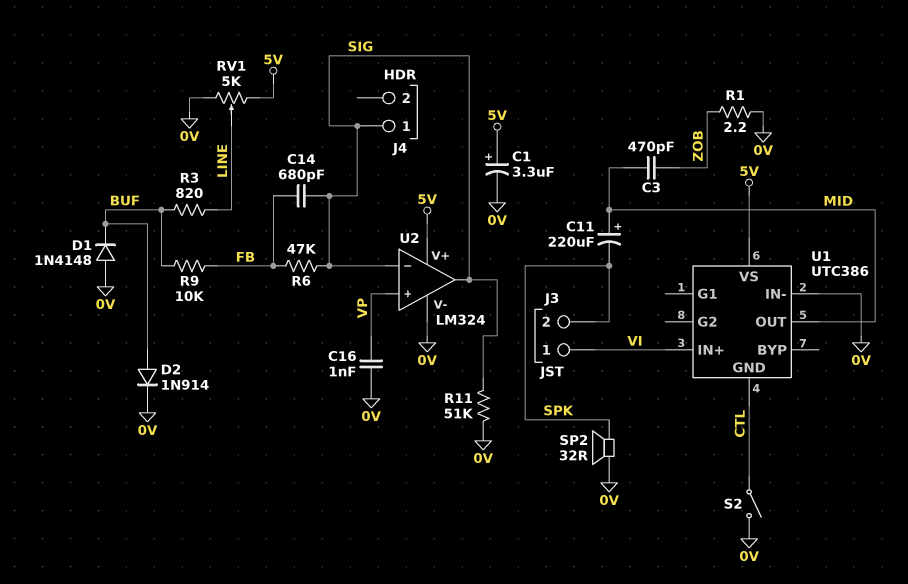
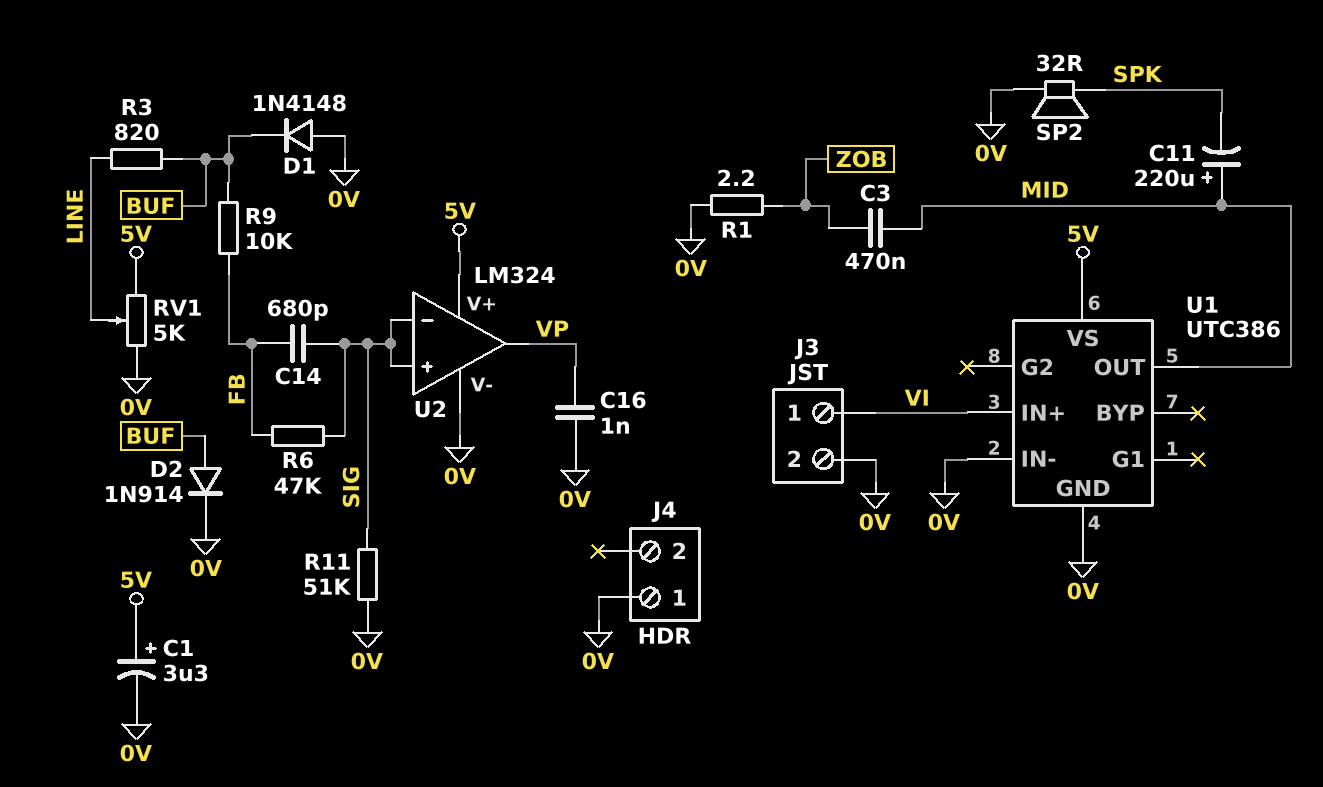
C3: 470pF (MID, ZOB) -> 470nF (MID, ZOB)
J3 pin 2: SPK -> 0V
J4 pin 1: SIG -> 0V
S2: switch (0V, CTL) -> none
U1 pin GND: CTL -> 0V
U2 pin in+: VP -> SIG
U2 pin out: SIG -> VP

